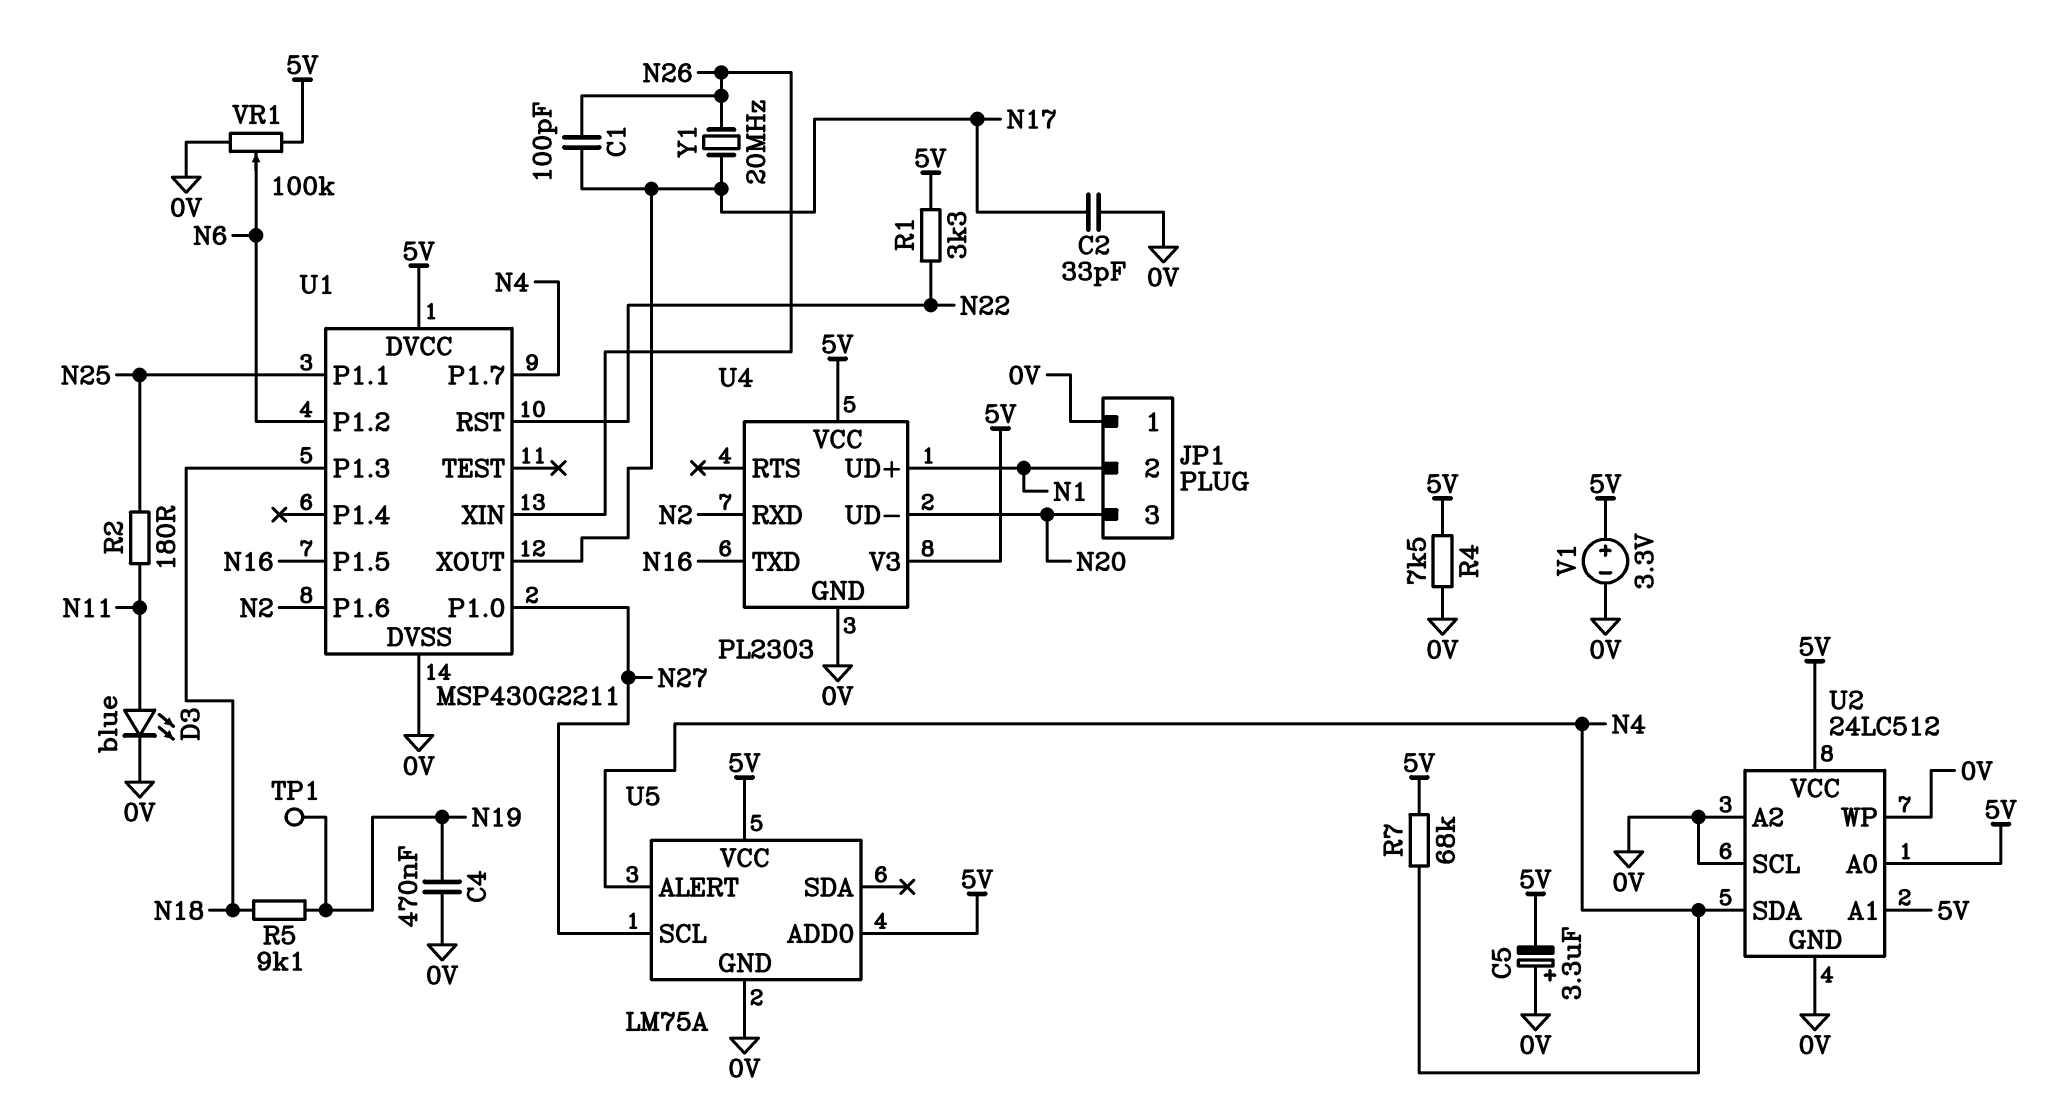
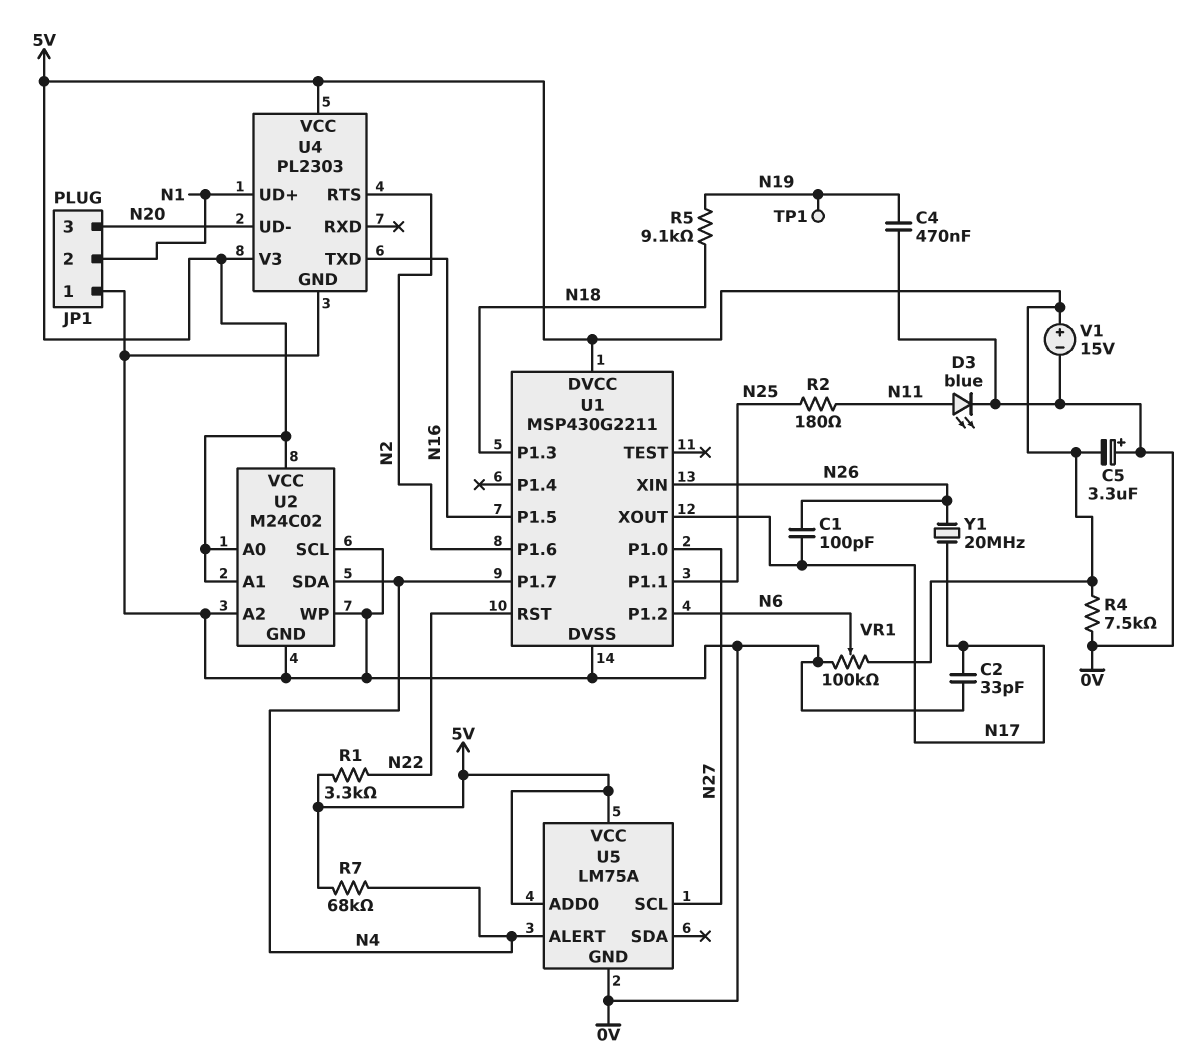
U2: 24LC512 -> M24C02
U4 pin RTS: none -> N2
U4 pin RXD: N2 -> none
V1: 3.3V (plus 5V, minus 0V) -> 15V (plus 5V, minus 0V)

